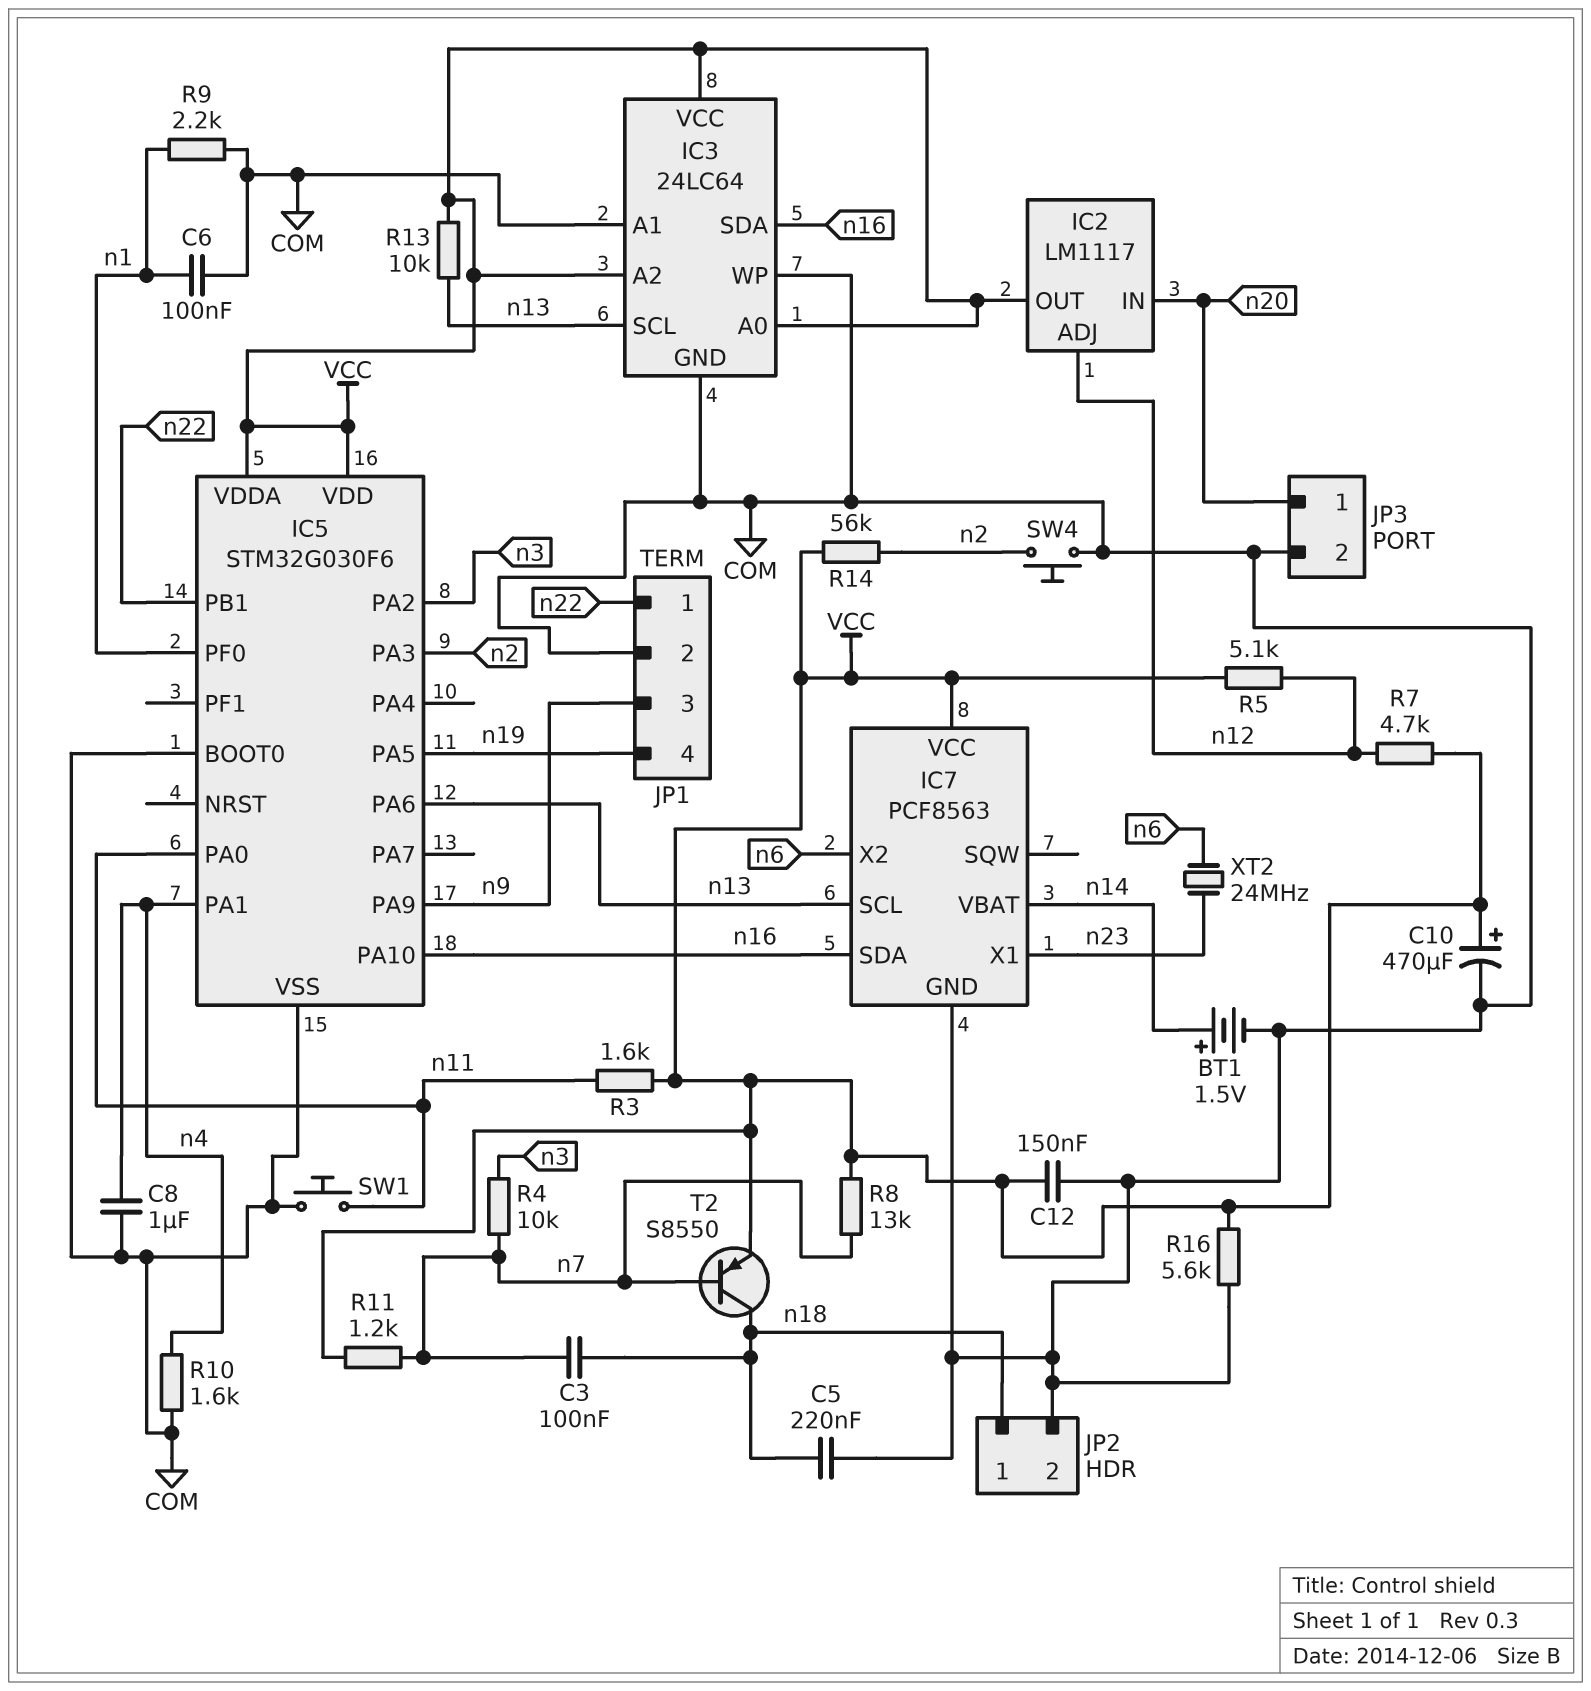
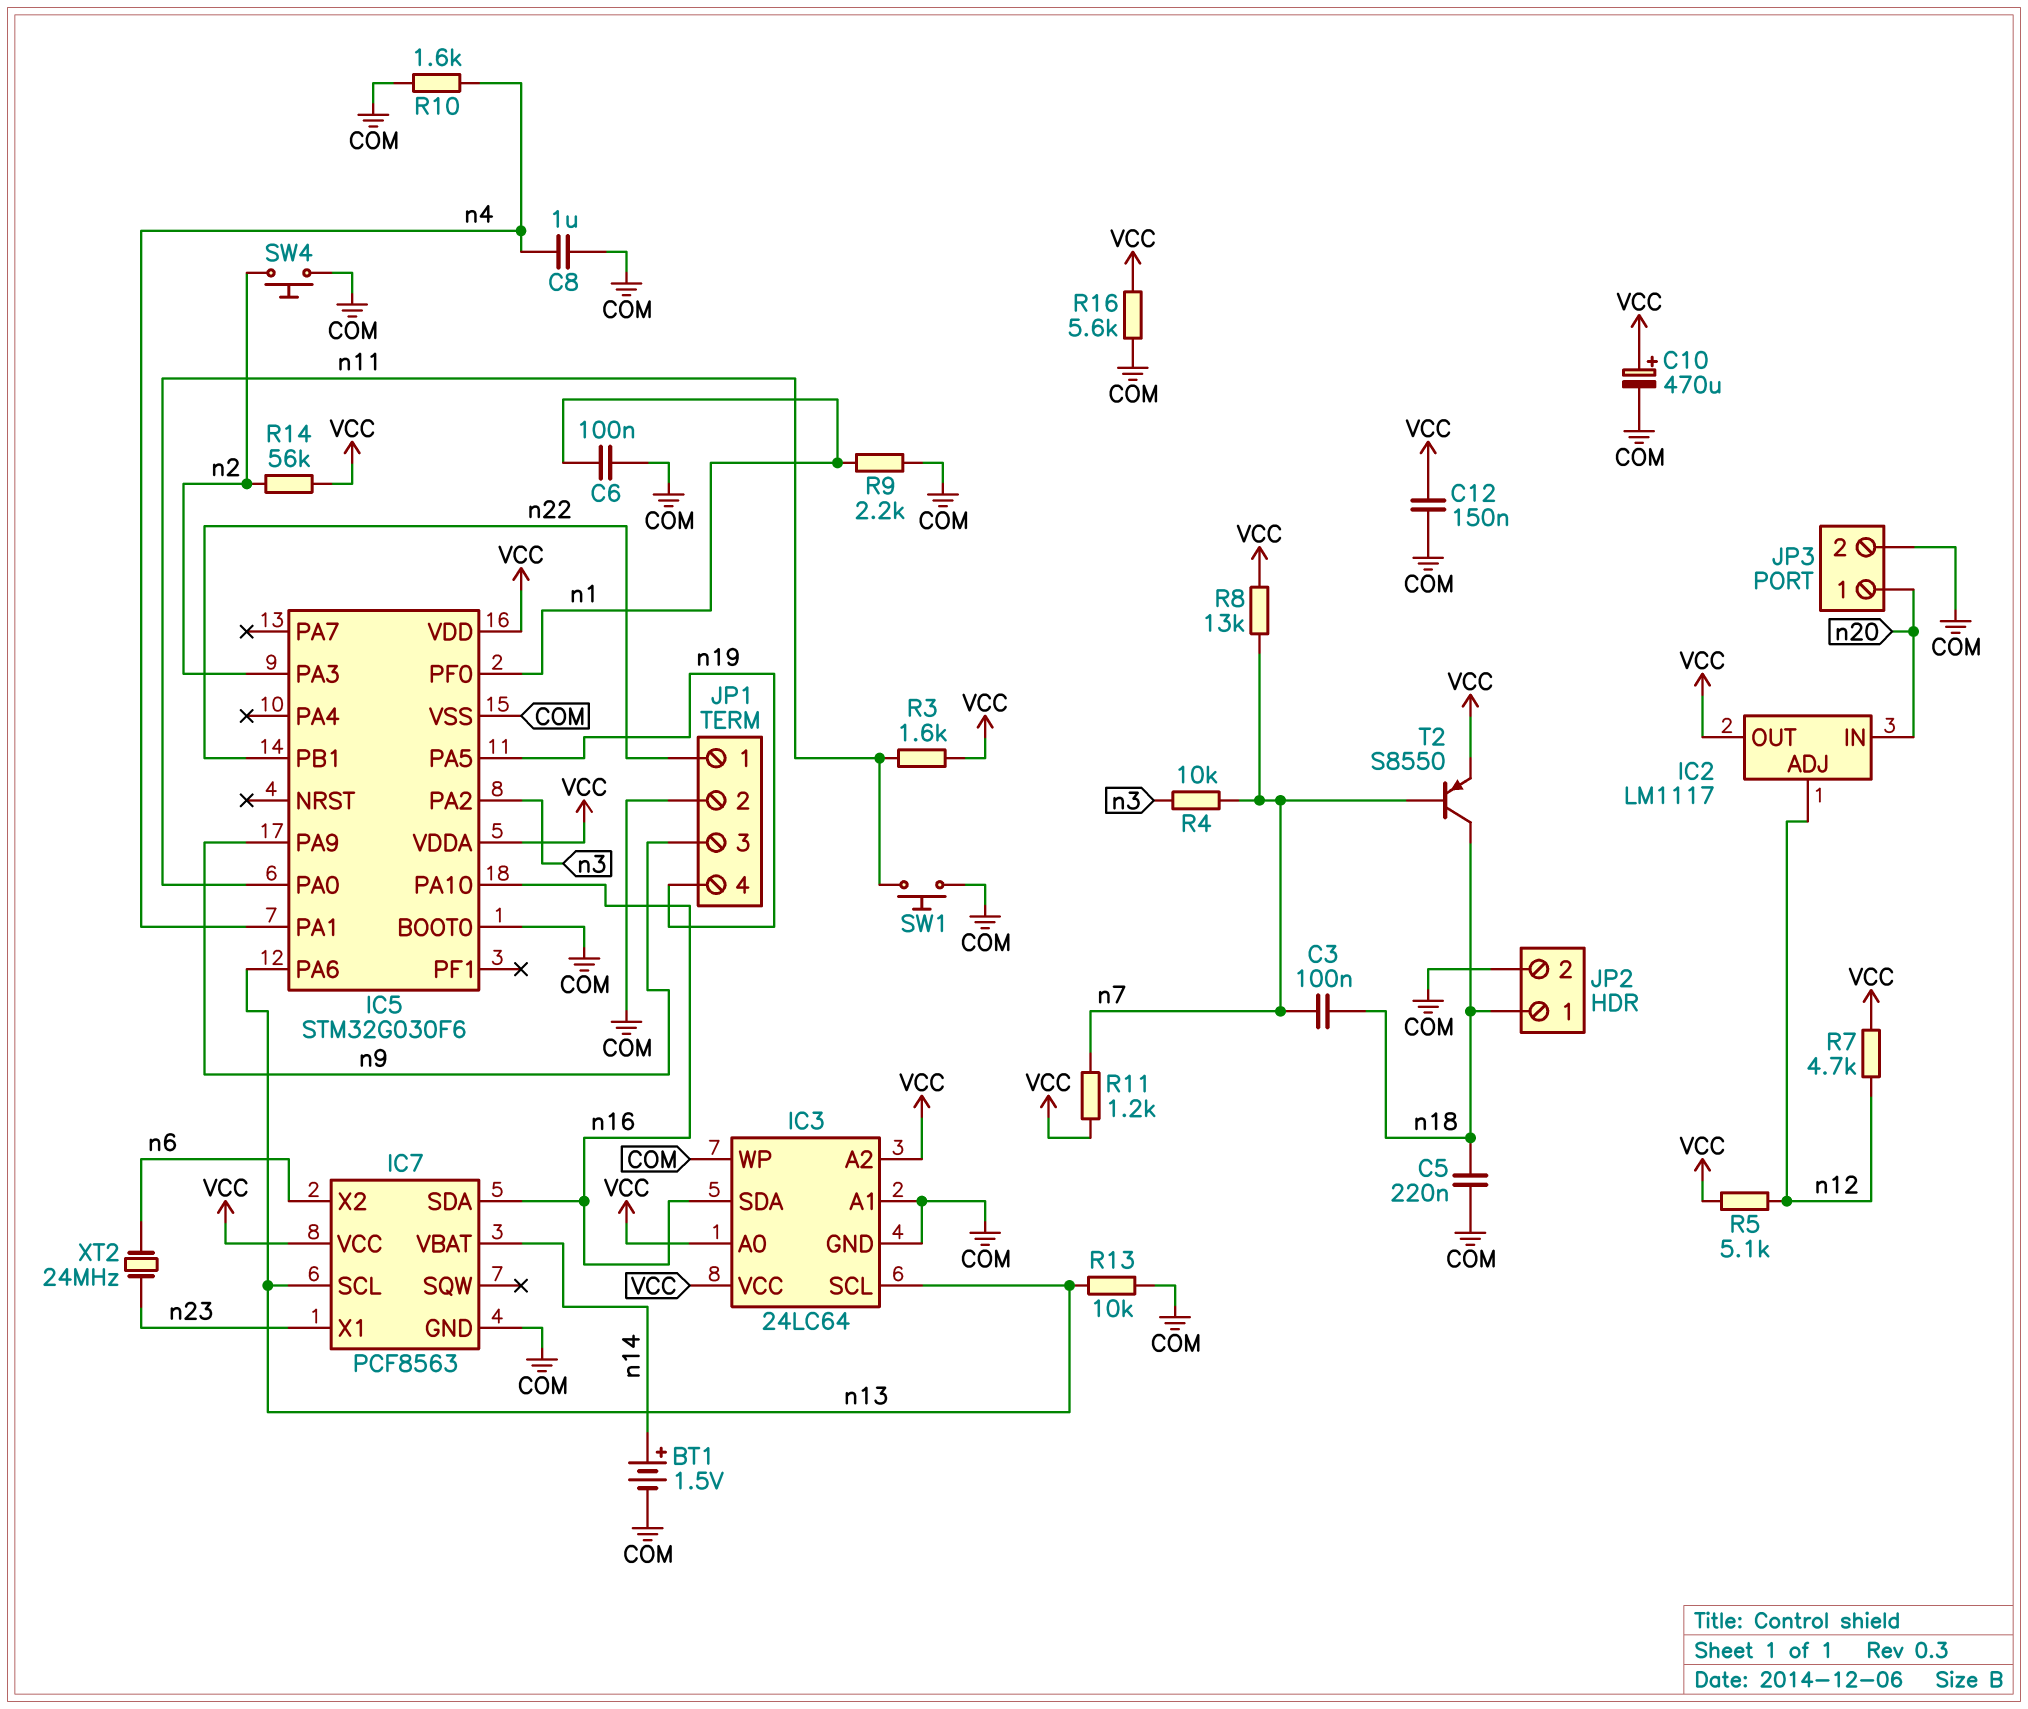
R13: 10k (VCC, n13) -> 10k (COM, n13)

